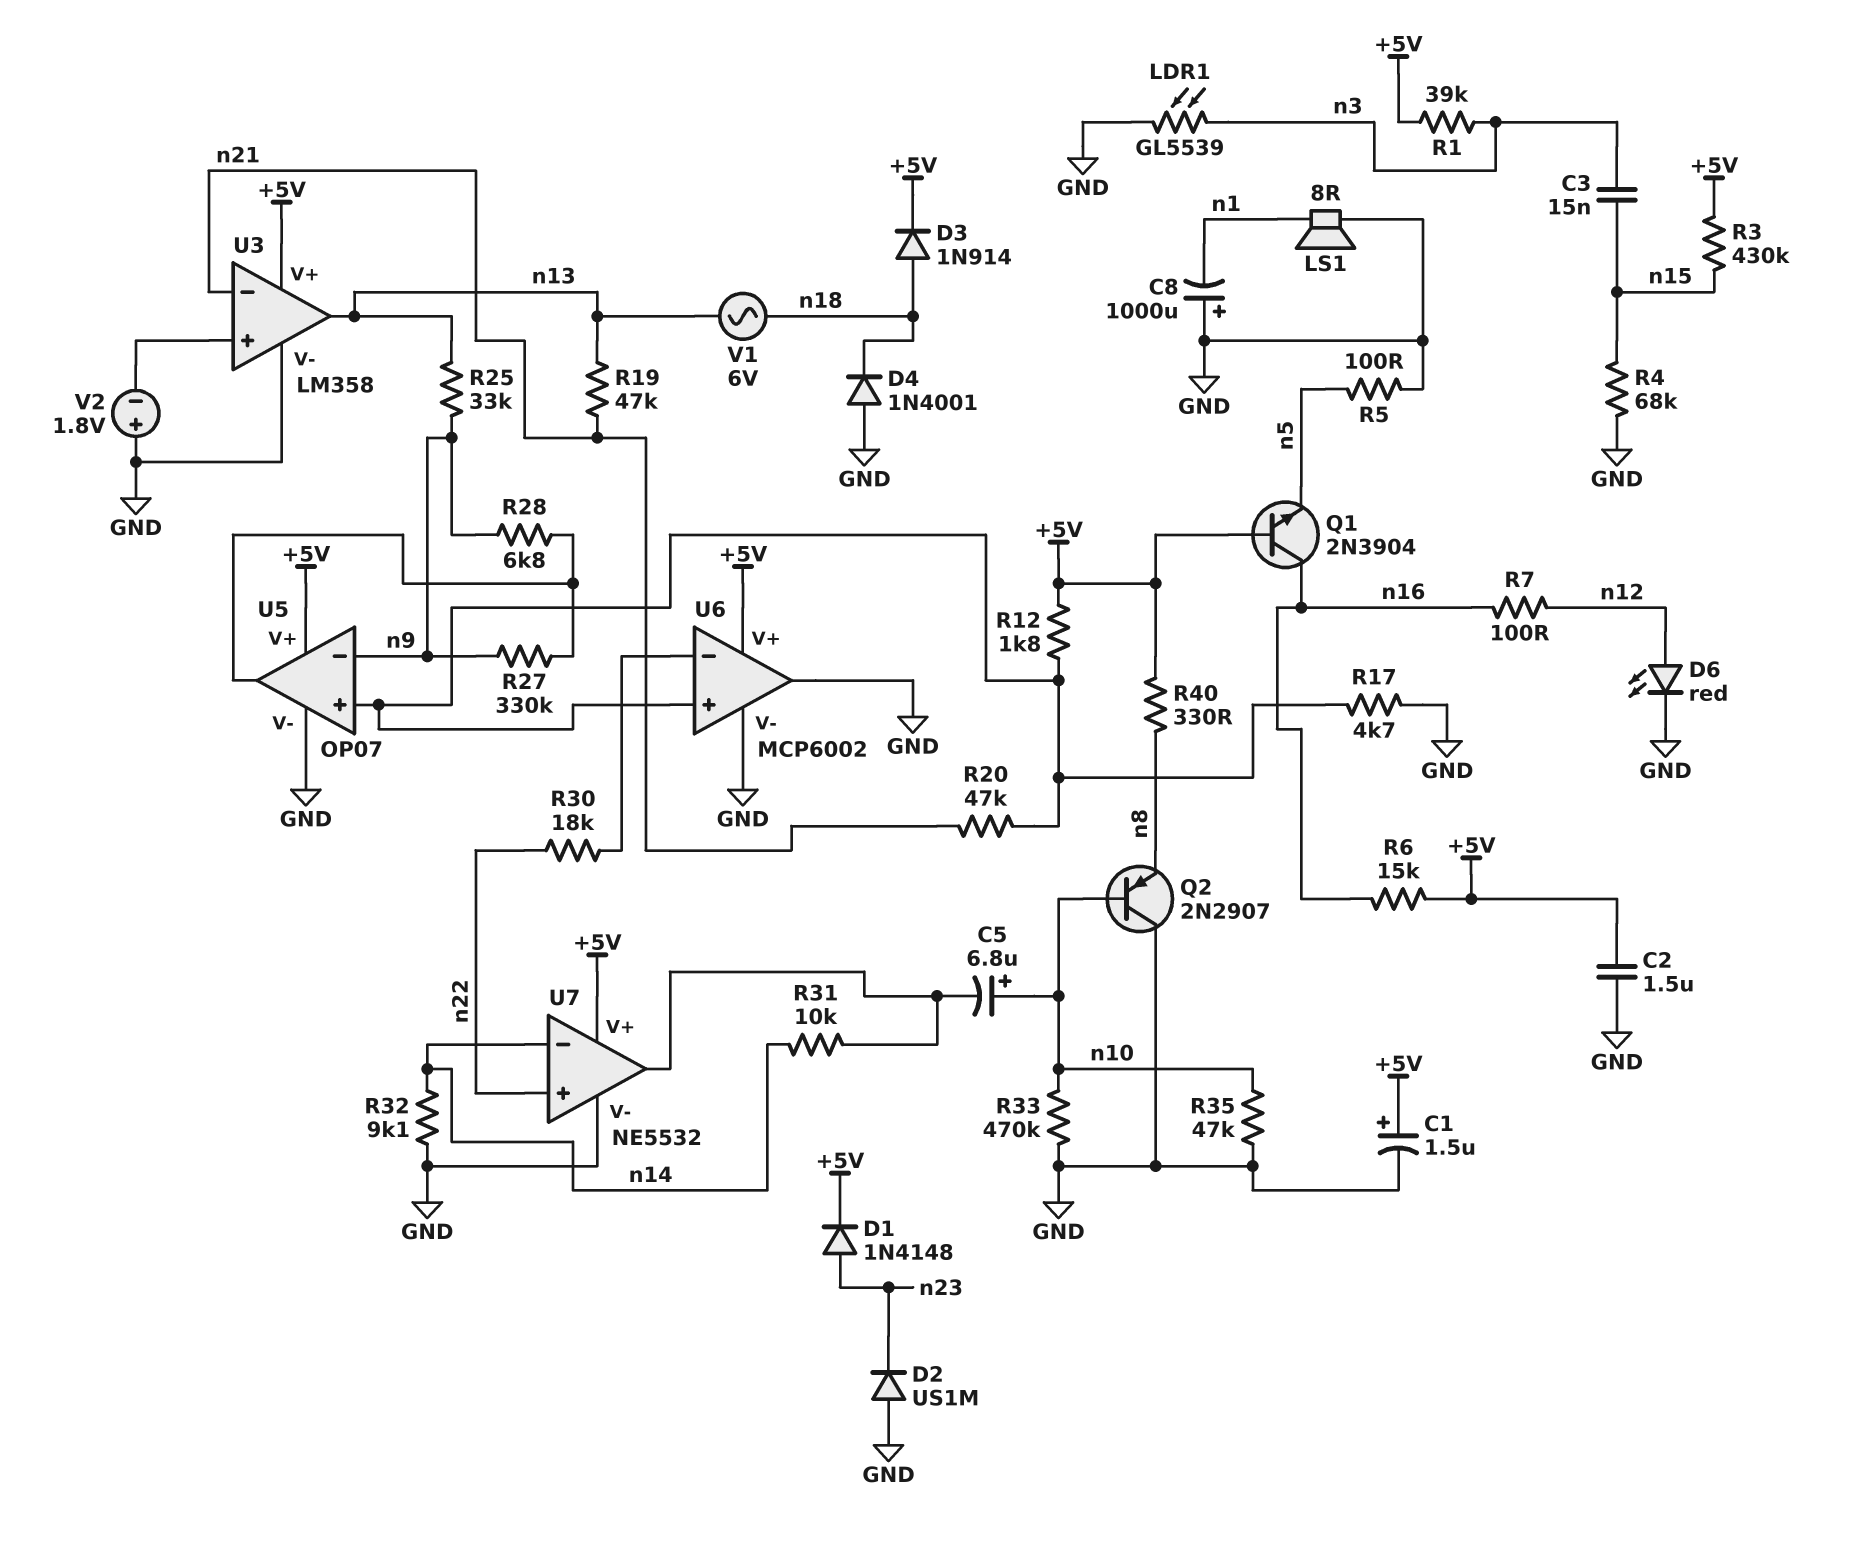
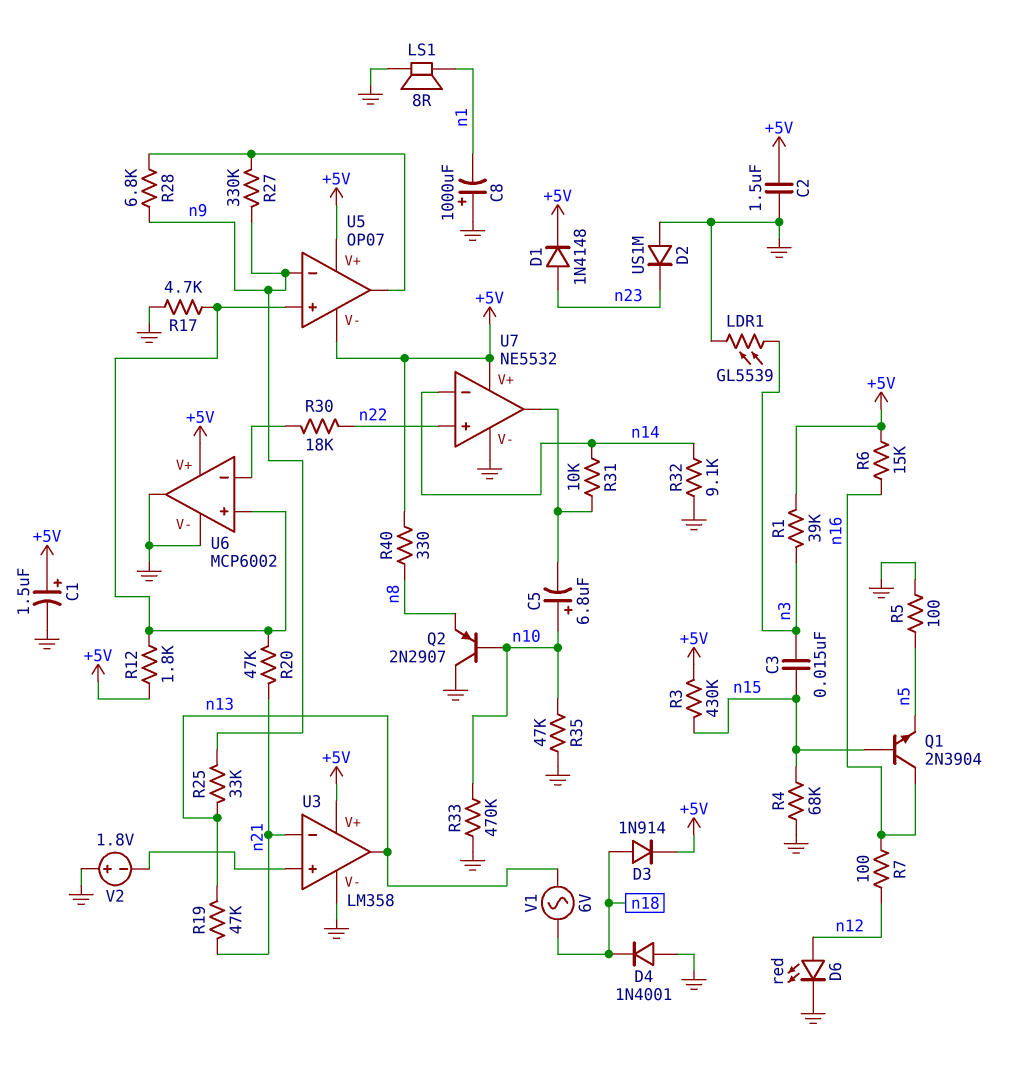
Q1: NPN 2N3904 (B +5V, C n16, E n5) -> NPN 2N3904 (B n15, C n16, E n5)
U5 pin V-: GND -> +5V

